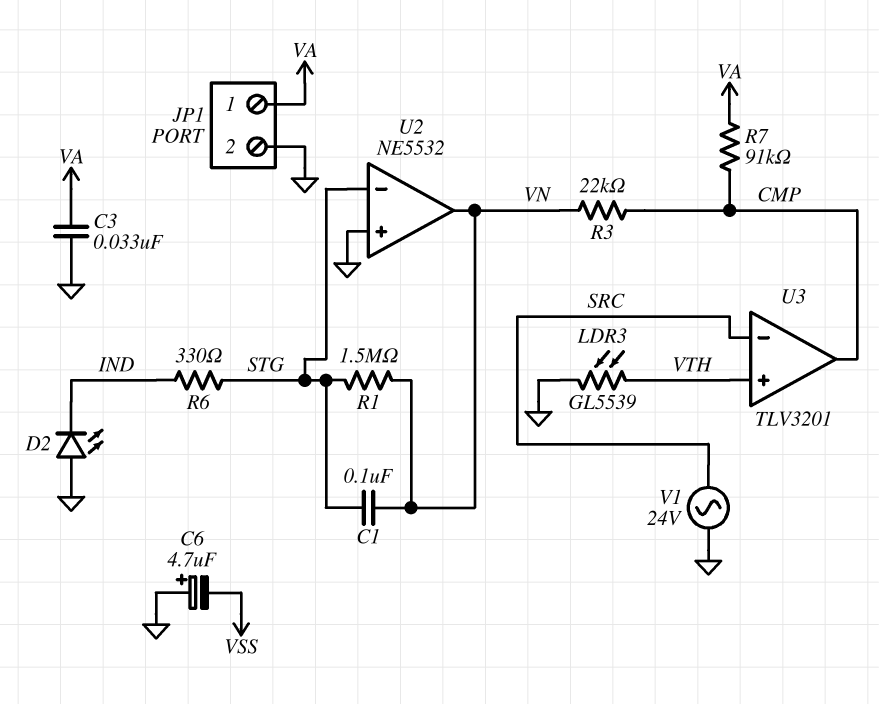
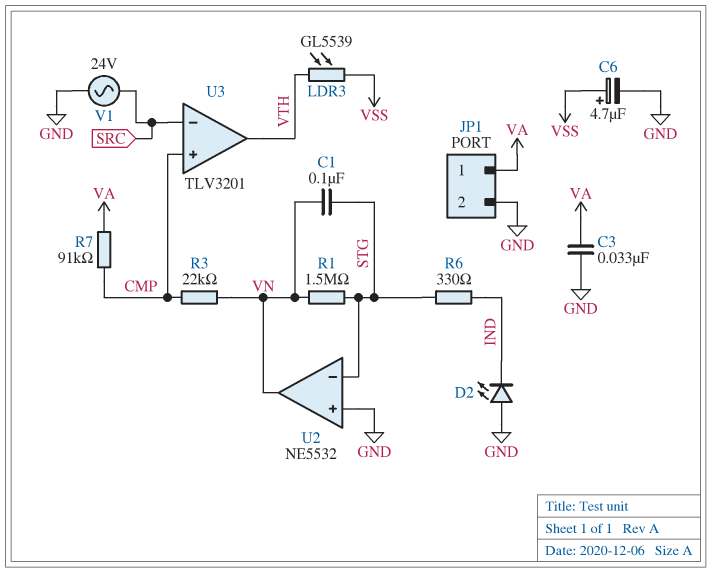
C6: 4.7uF (plus GND, minus VSS) -> 4.7uF (plus VSS, minus GND)
LDR3: GL5539 (GND, VTH) -> GL5539 (VSS, VTH)
U3 pin in+: VTH -> CMP
U3 pin out: CMP -> VTH

